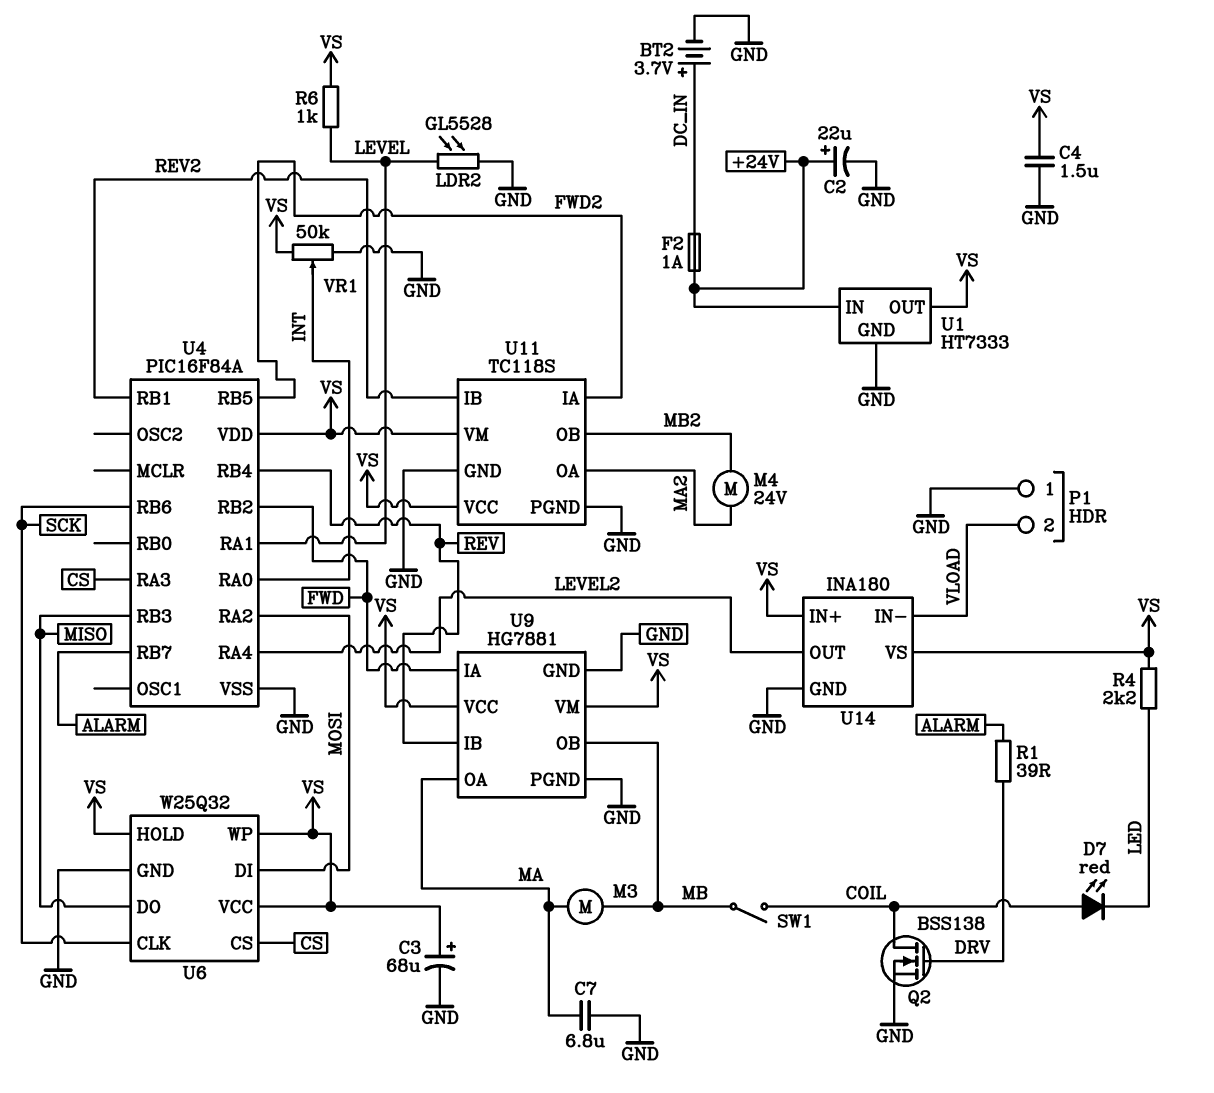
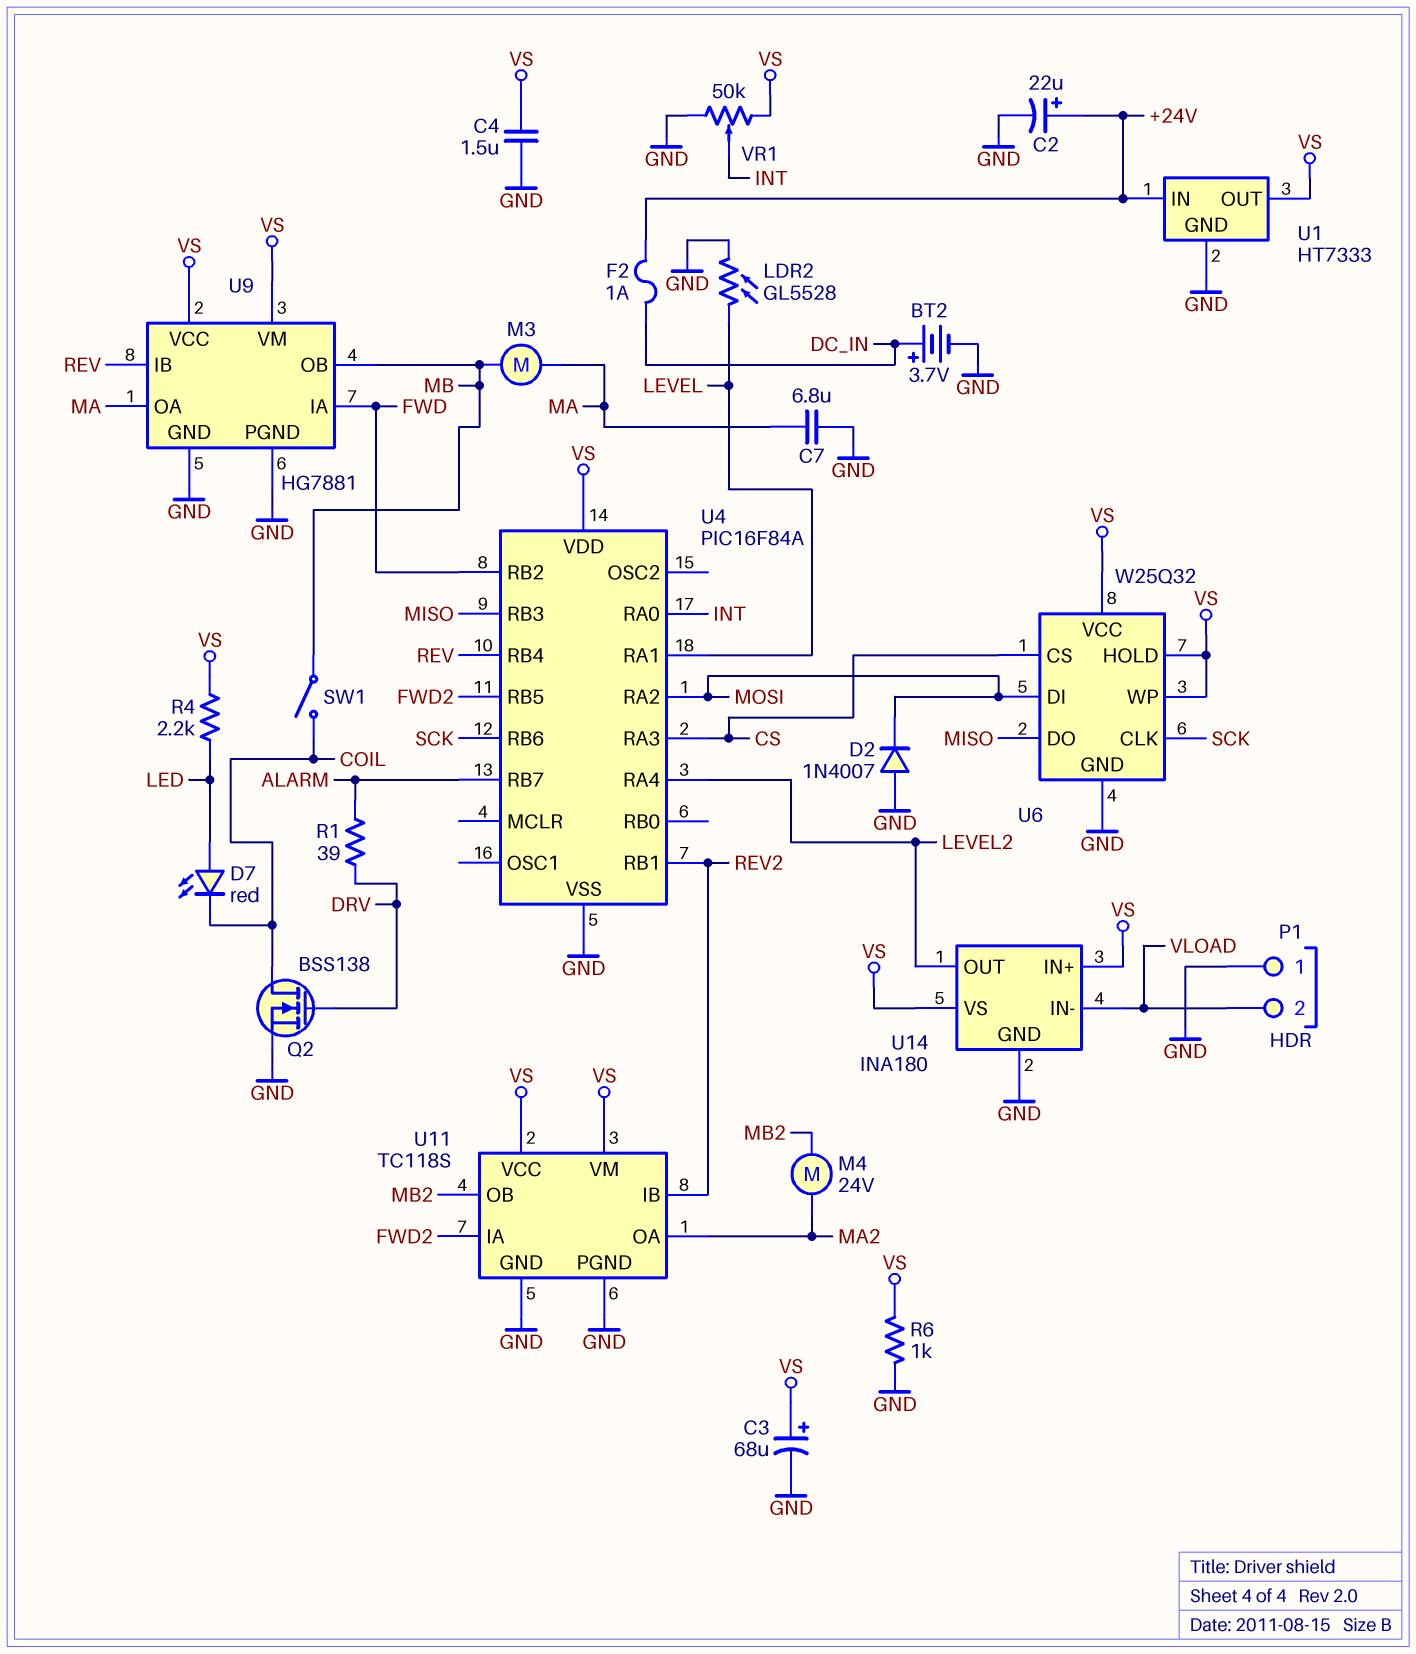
D2: none -> diode 1N4007 (A GND, K MOSI)
D7: LED red (A COIL, K LED) -> LED red (A LED, K COIL)
R6: 1k (LEVEL, VS) -> 1k (GND, VS)

